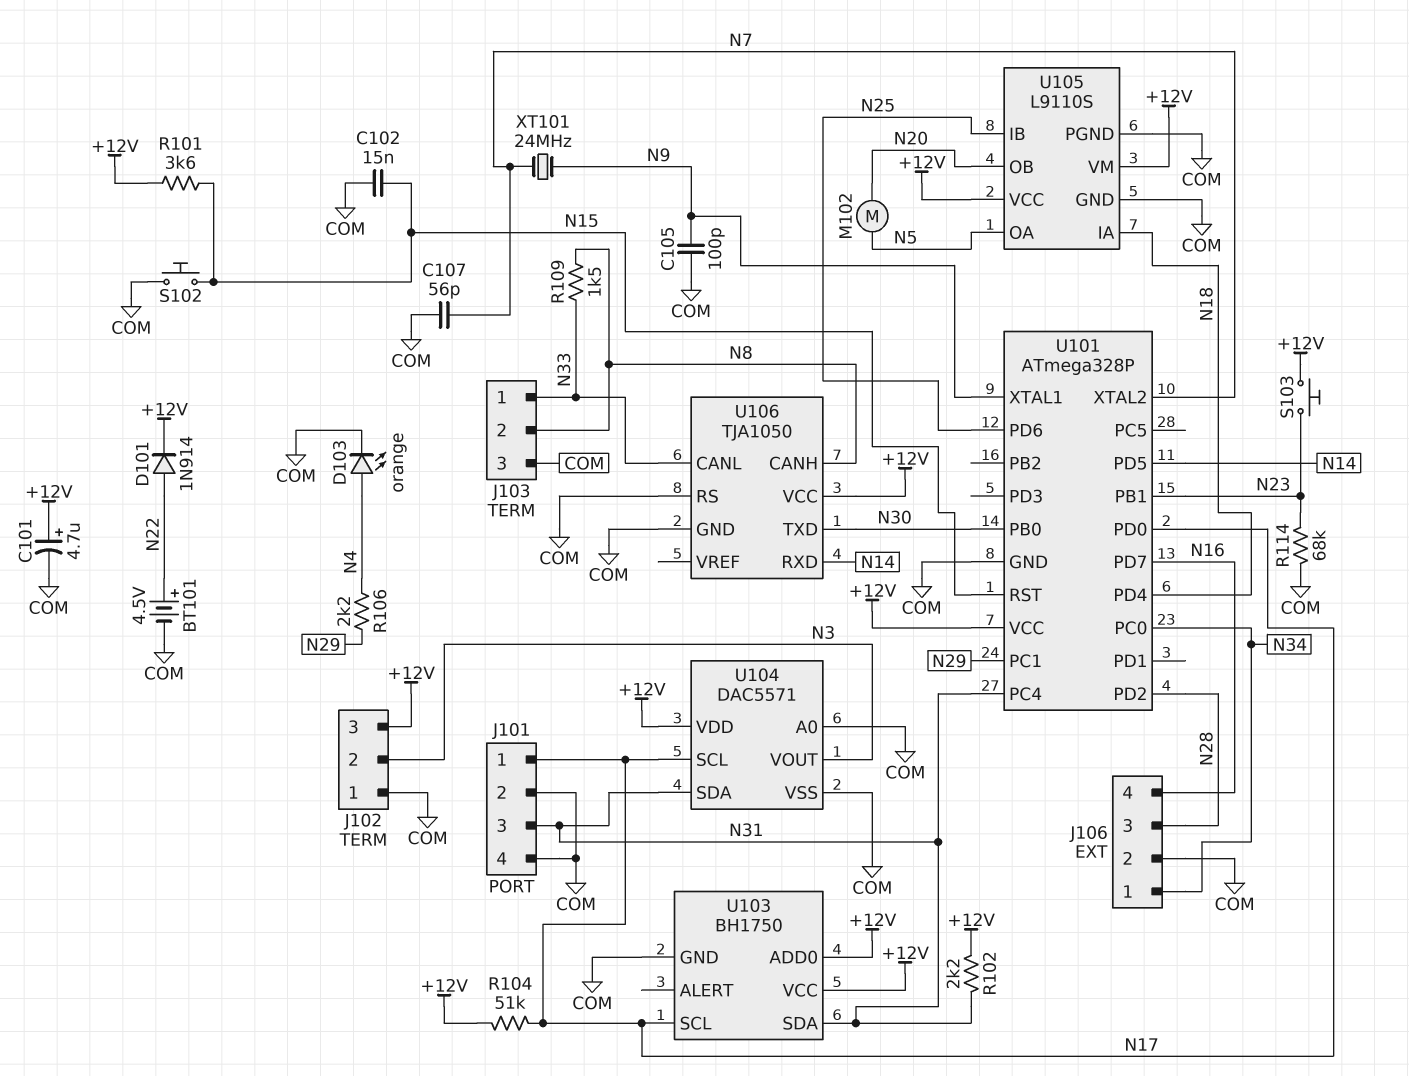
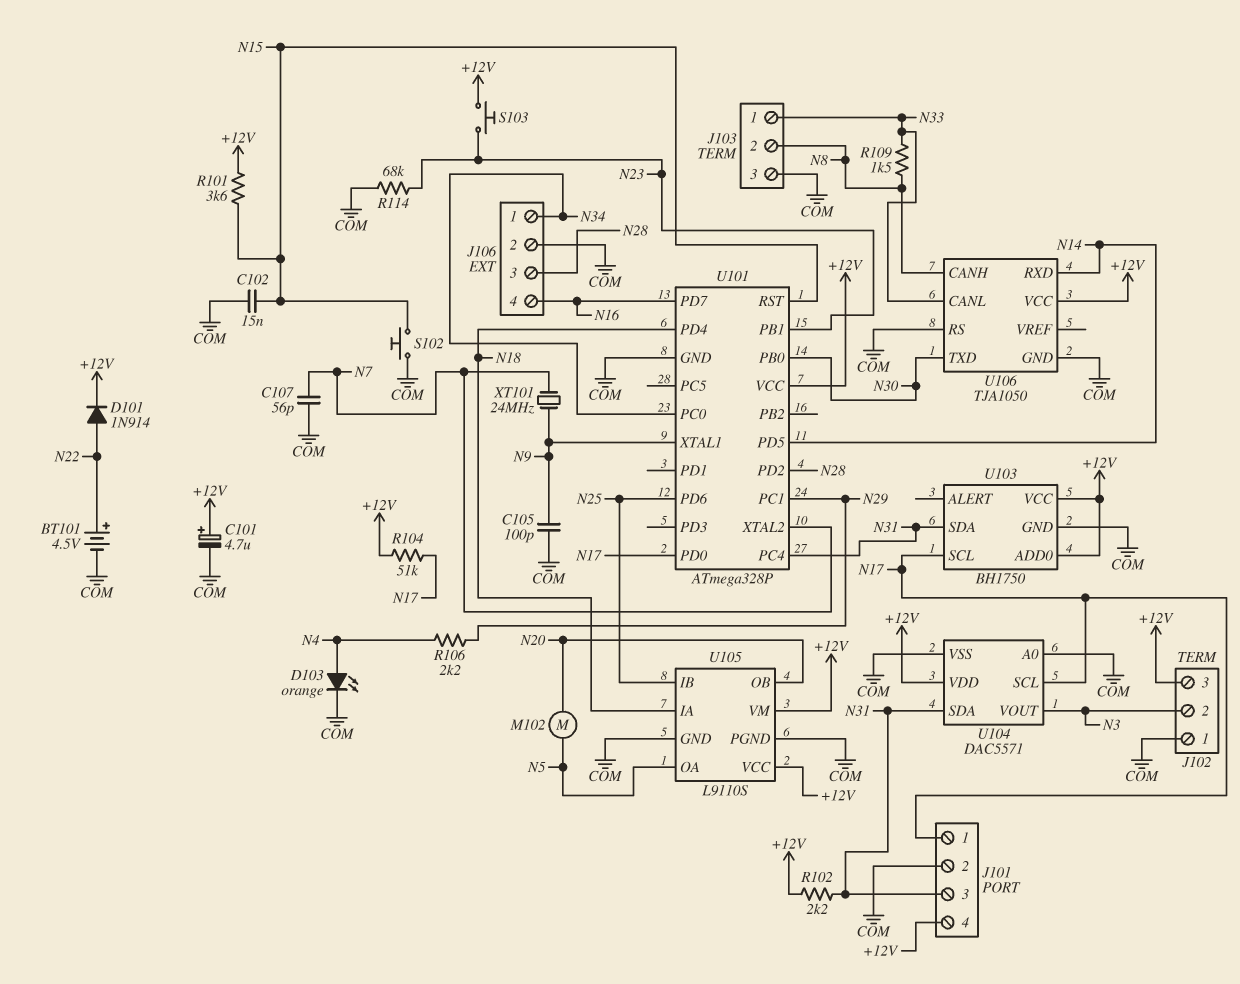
J101 pin 4: COM -> +12V

